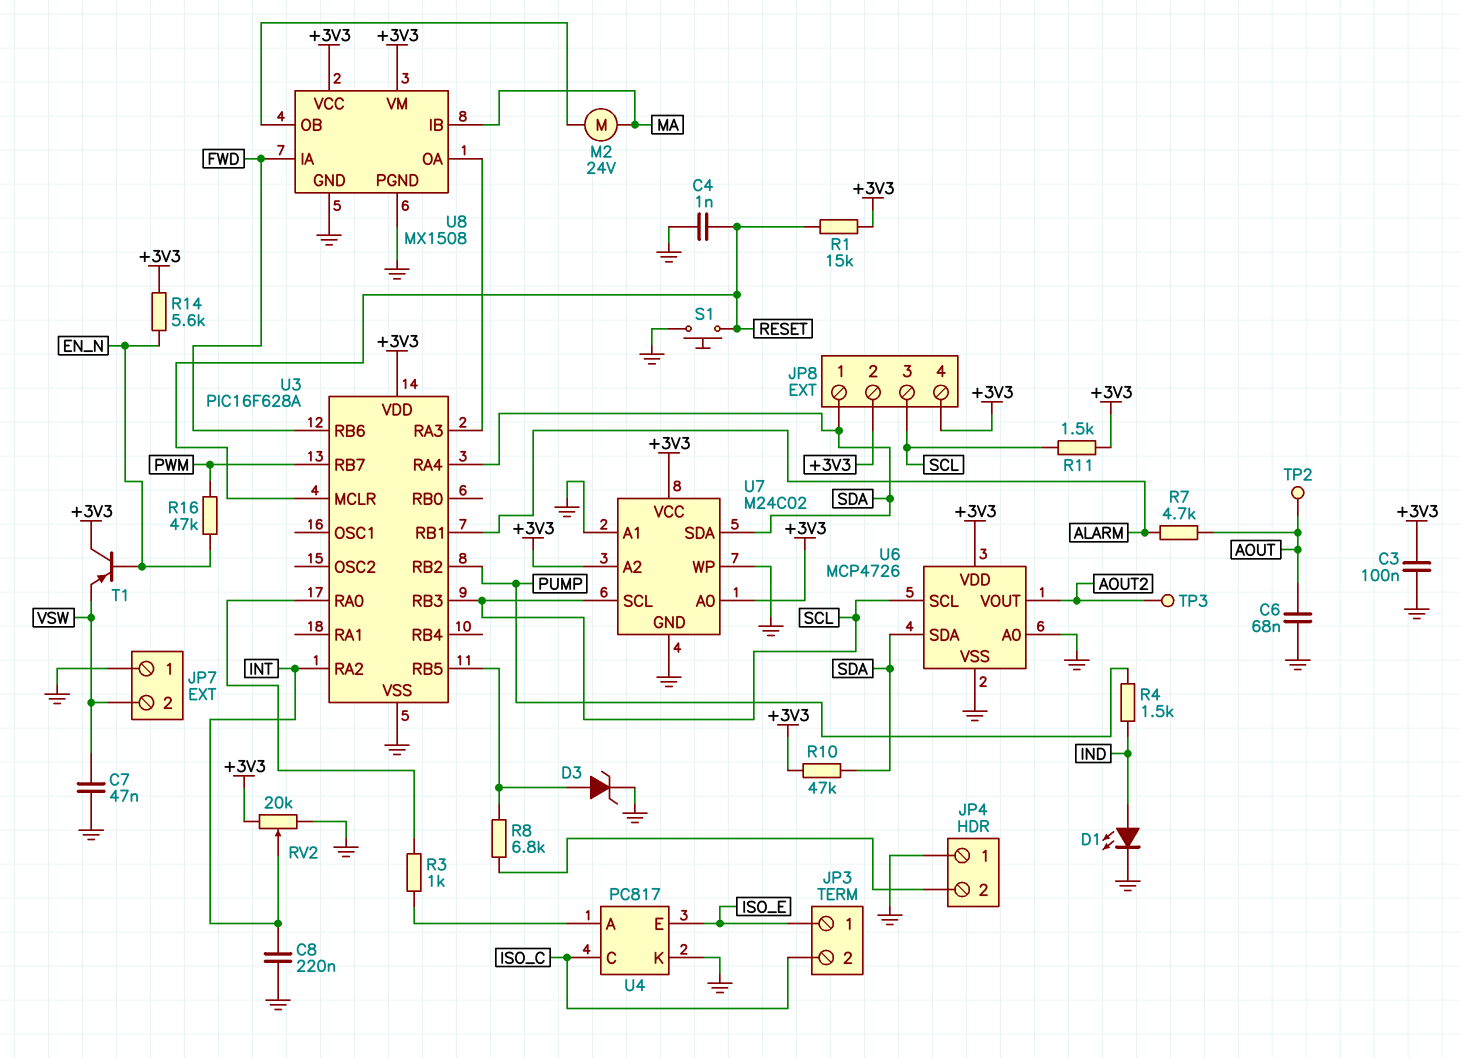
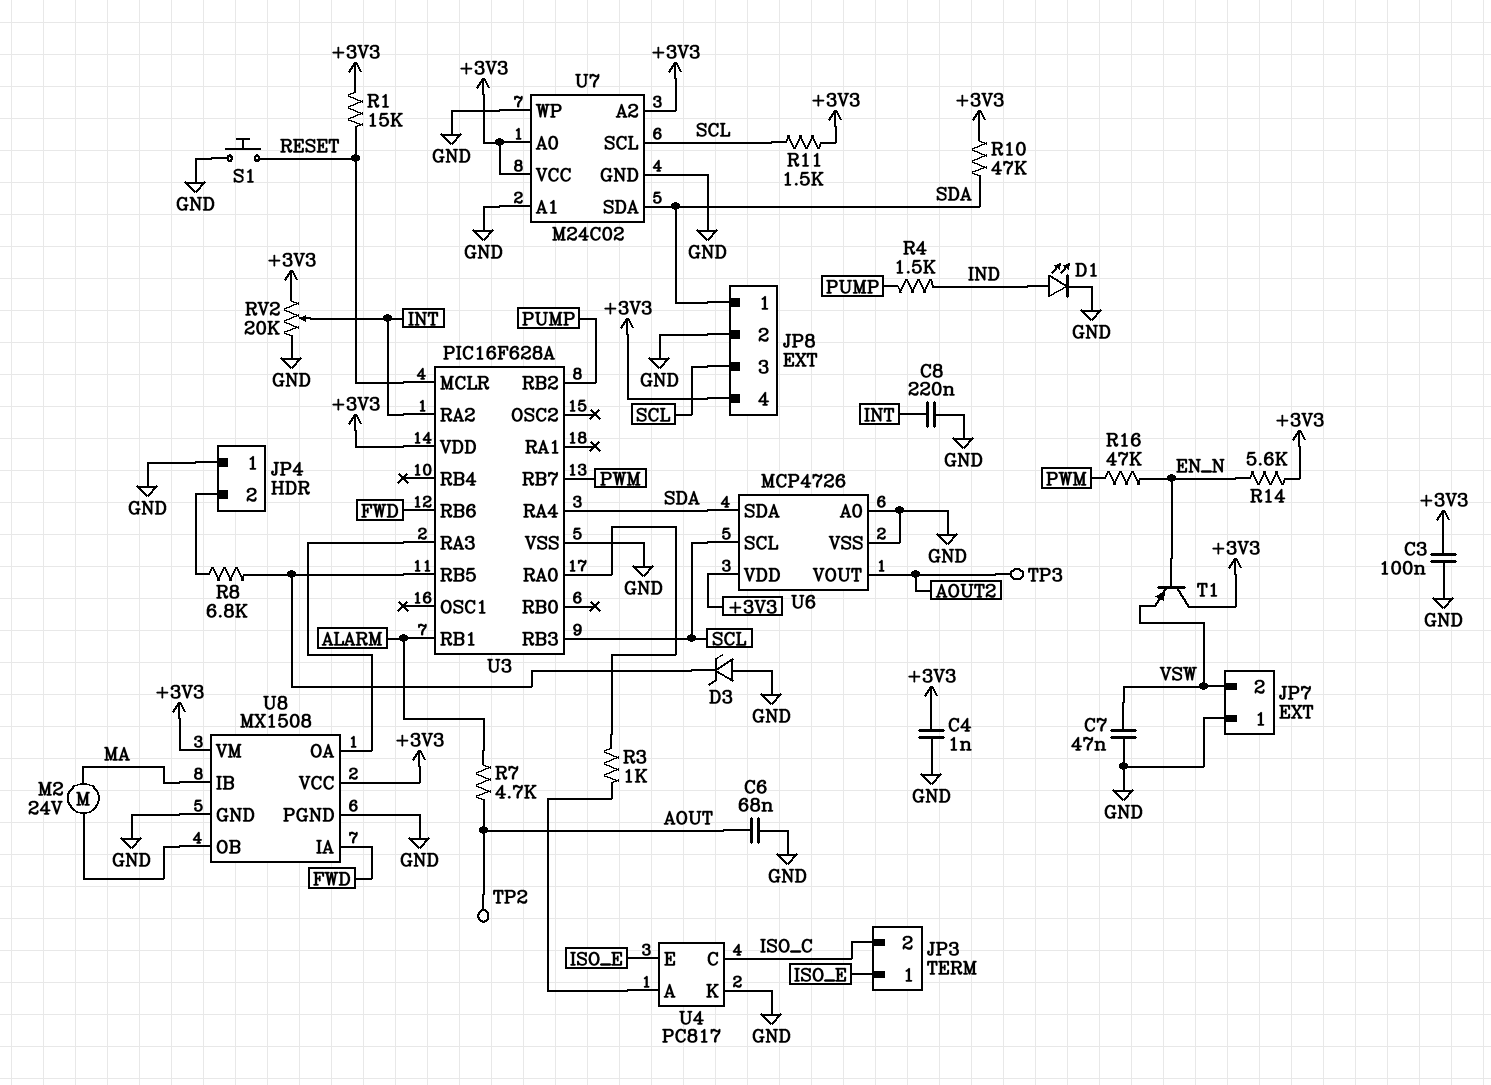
C4: 1nF (GND, RESET) -> 1nF (+3V3, GND)
D3: zener (A U3/RB5, K GND) -> zener (A GND, K U3/RB5)
JP8 pin 2: +3V3 -> GND

